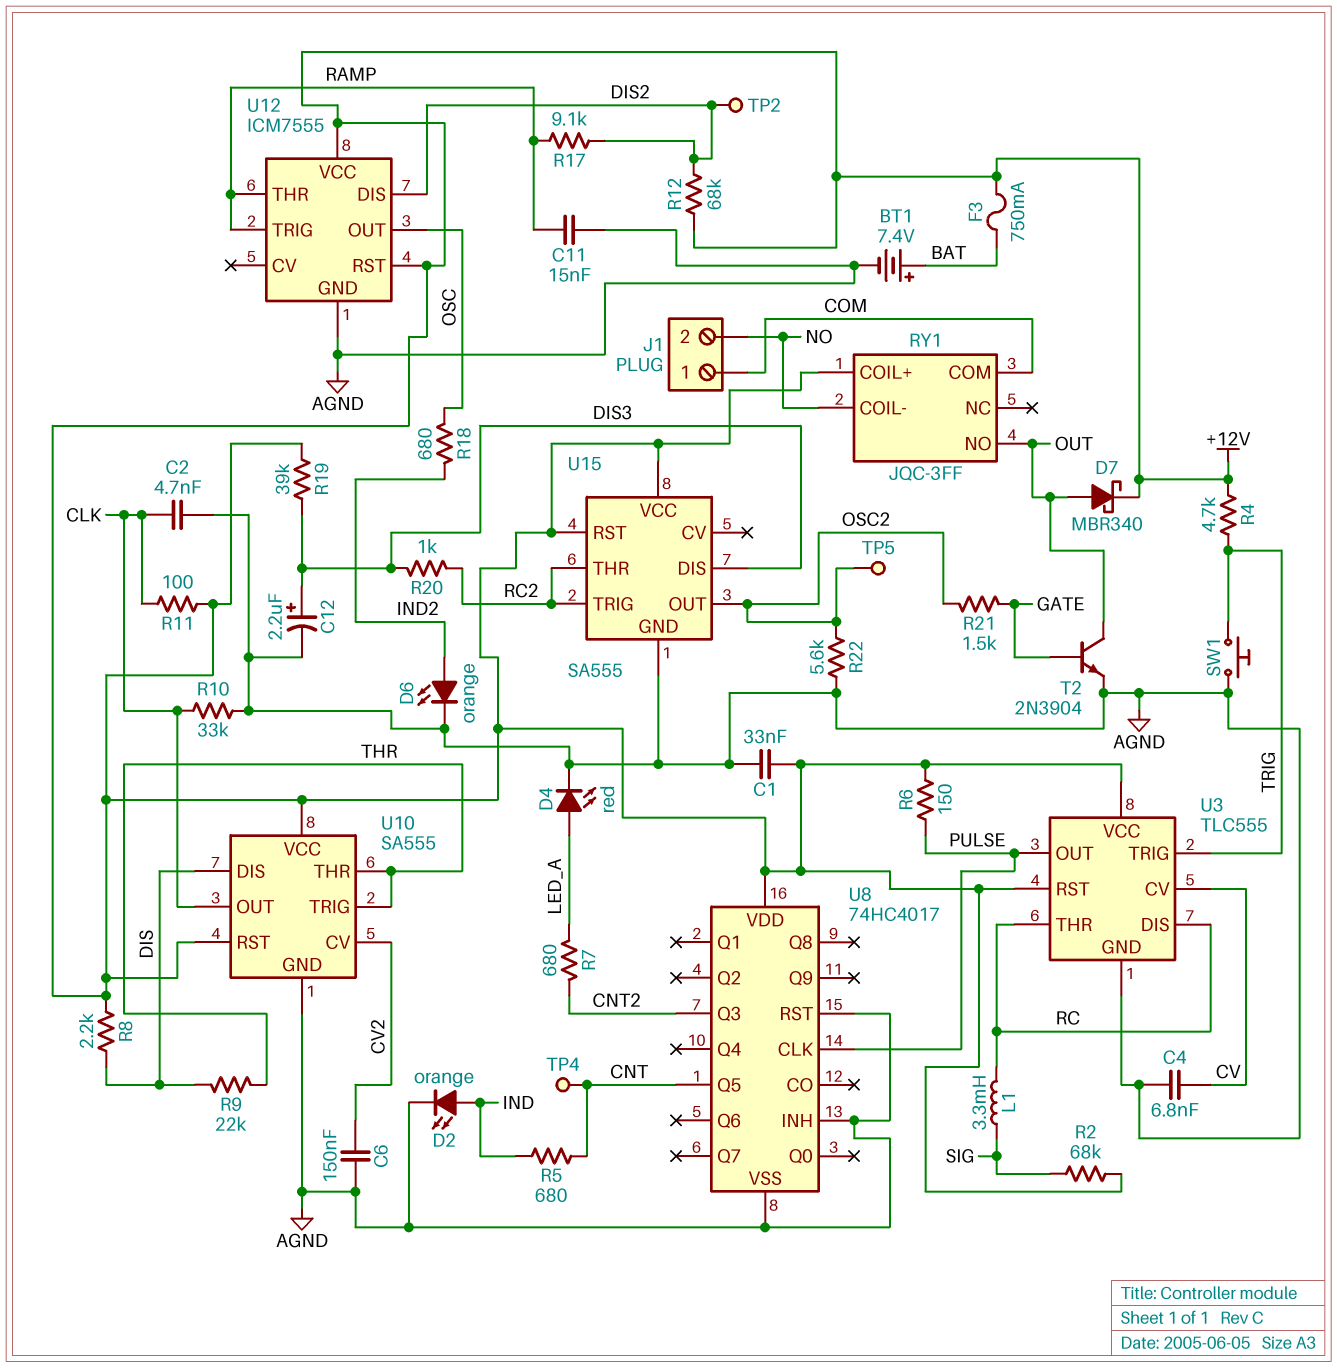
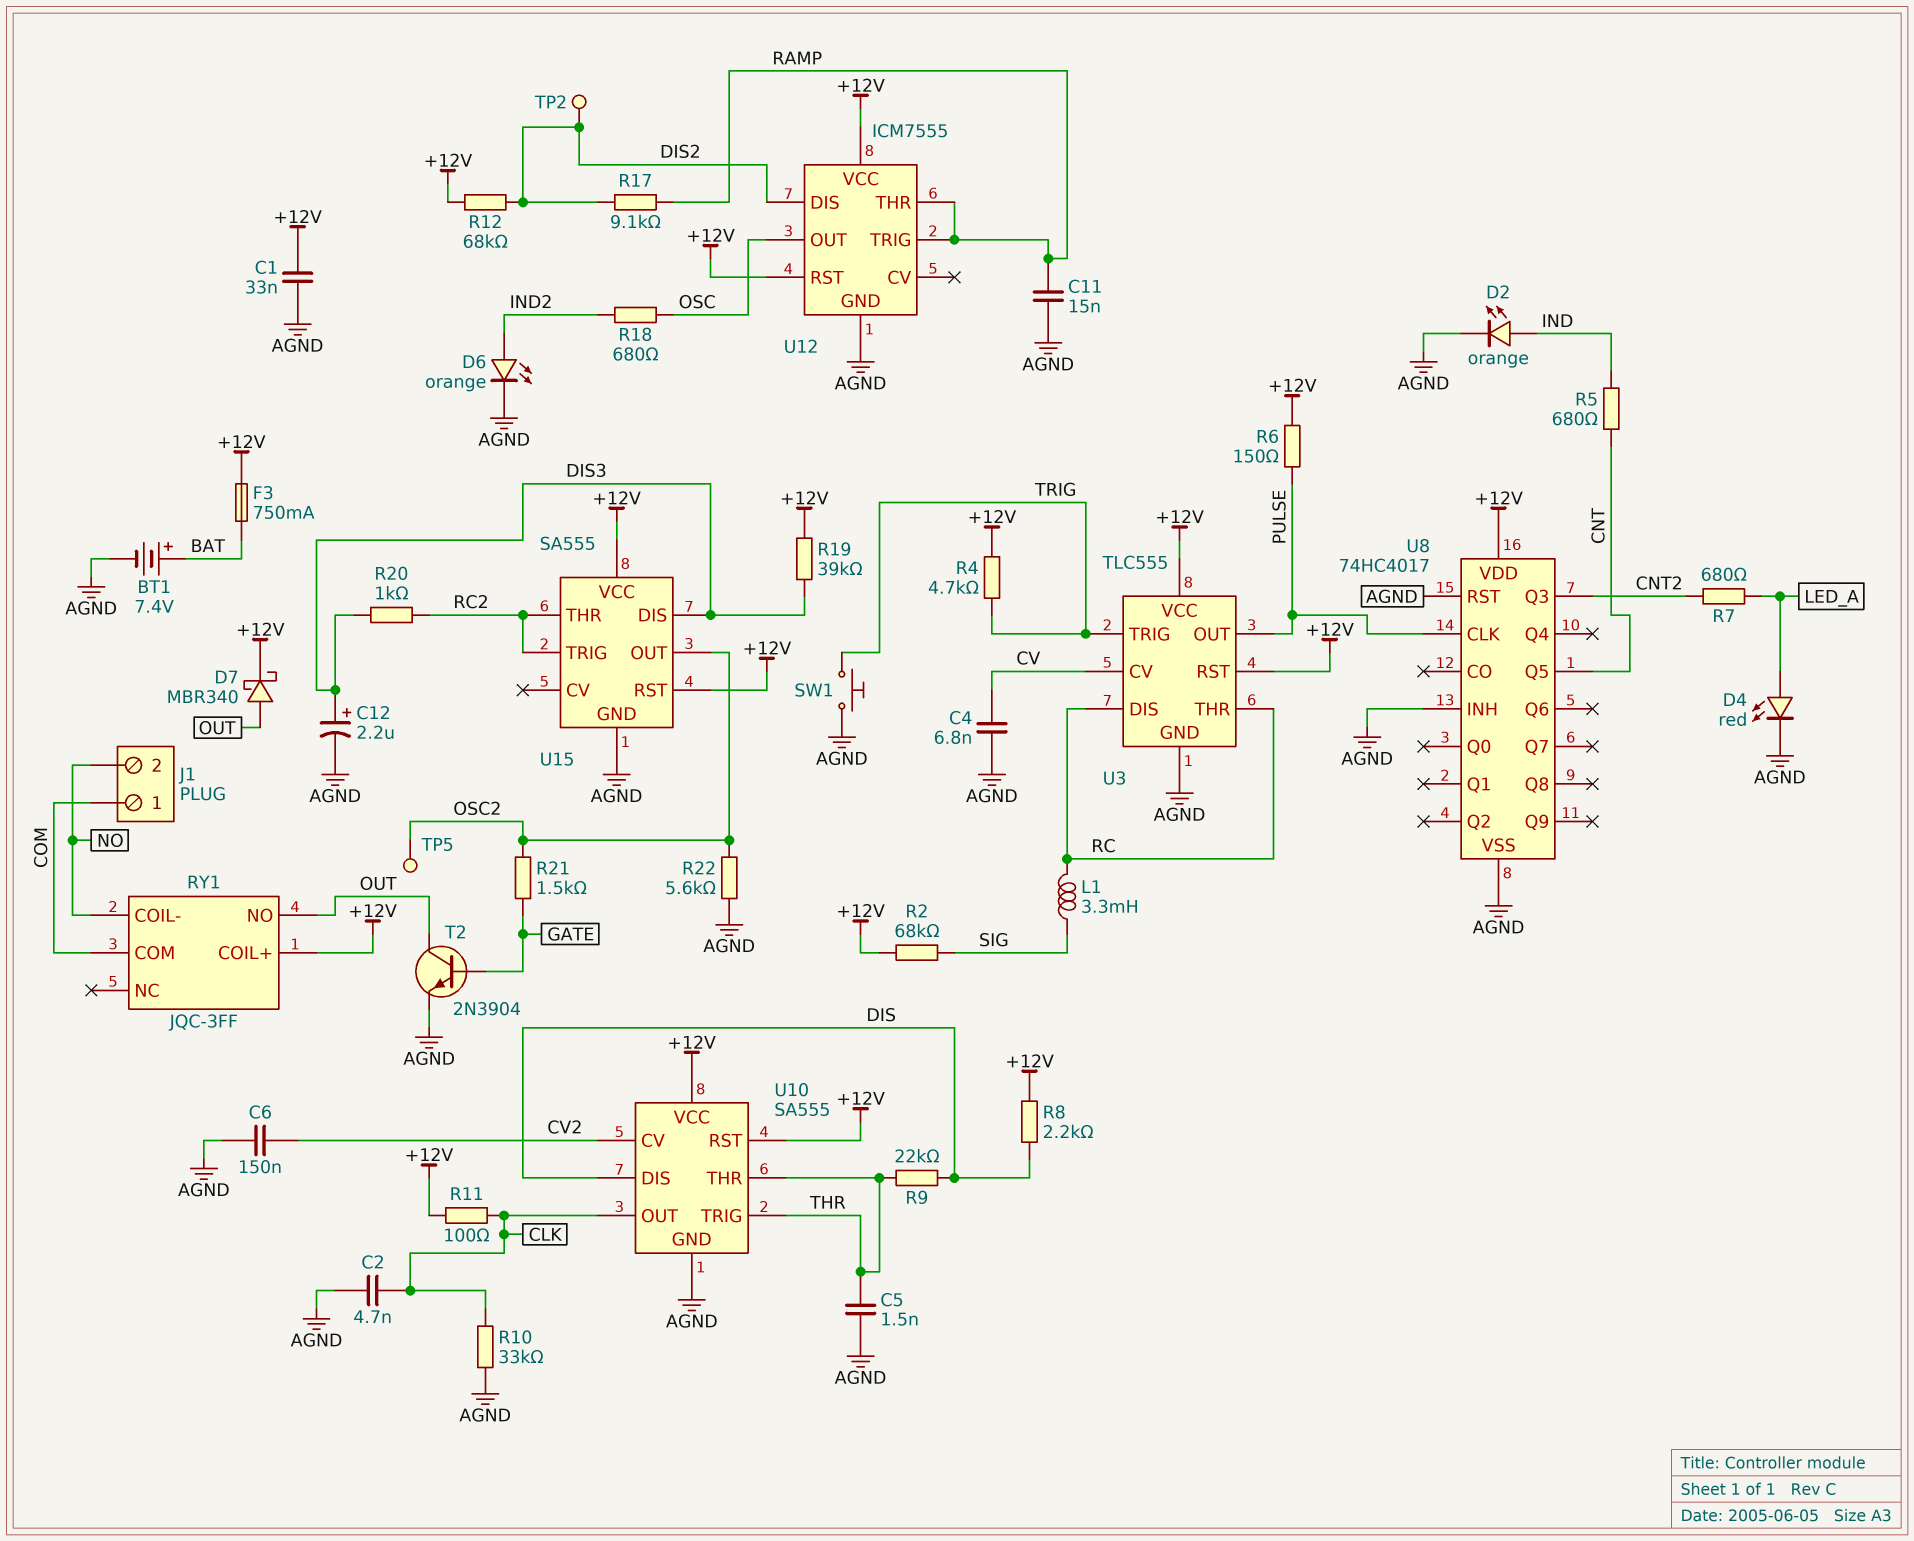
C5: none -> 1.5nF (AGND, THR)
TP4: test point (CNT) -> none

